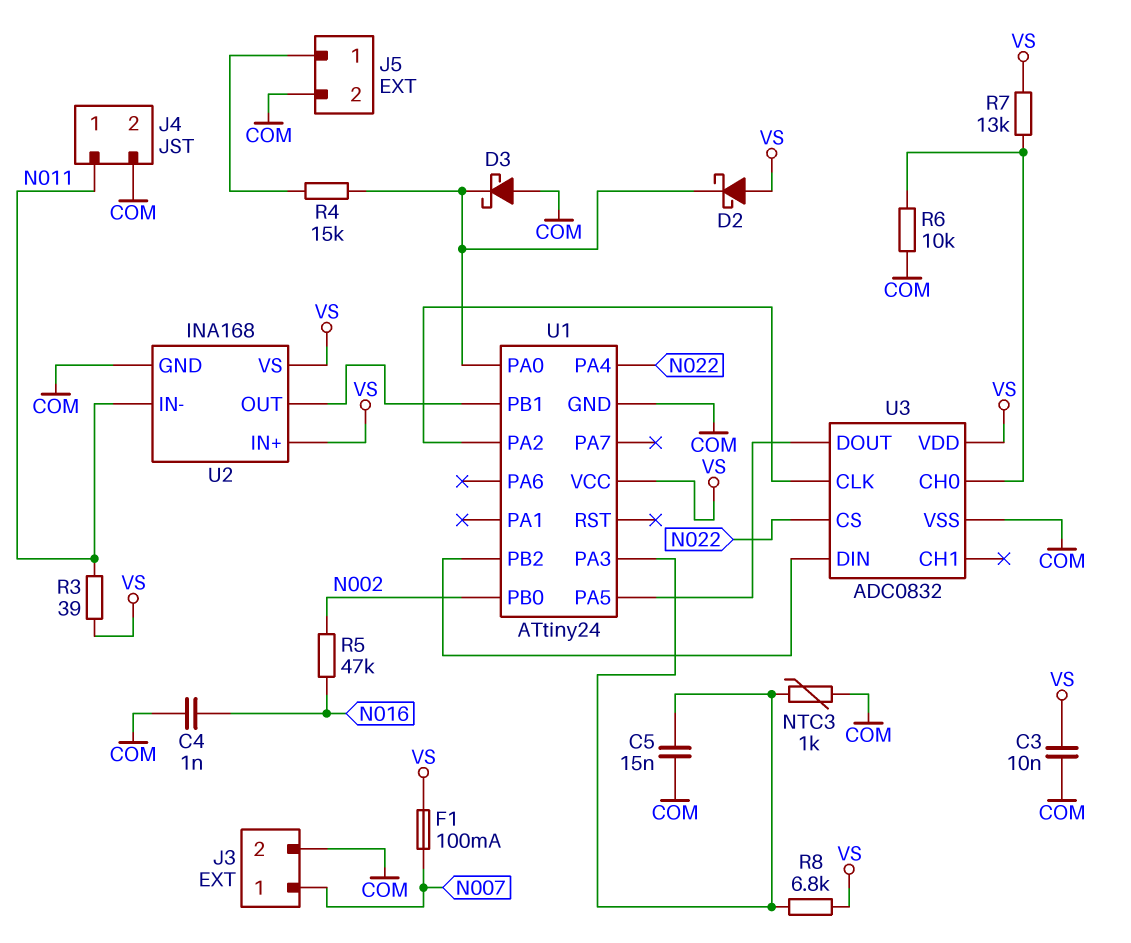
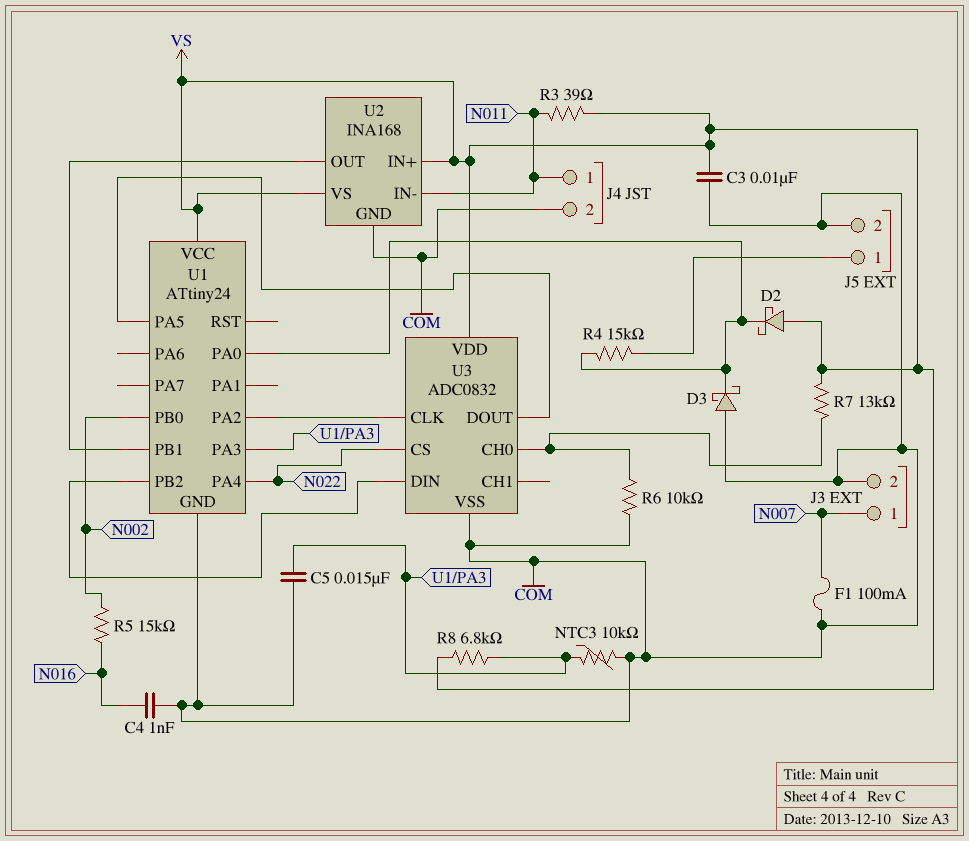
F1: 100mA (N007, VS) -> 100mA (COM, N007)
NTC3: 1k (COM, U1/PA3) -> 10k (COM, U1/PA3)
R5: 47k (N002, N016) -> 15k (N002, N016)

